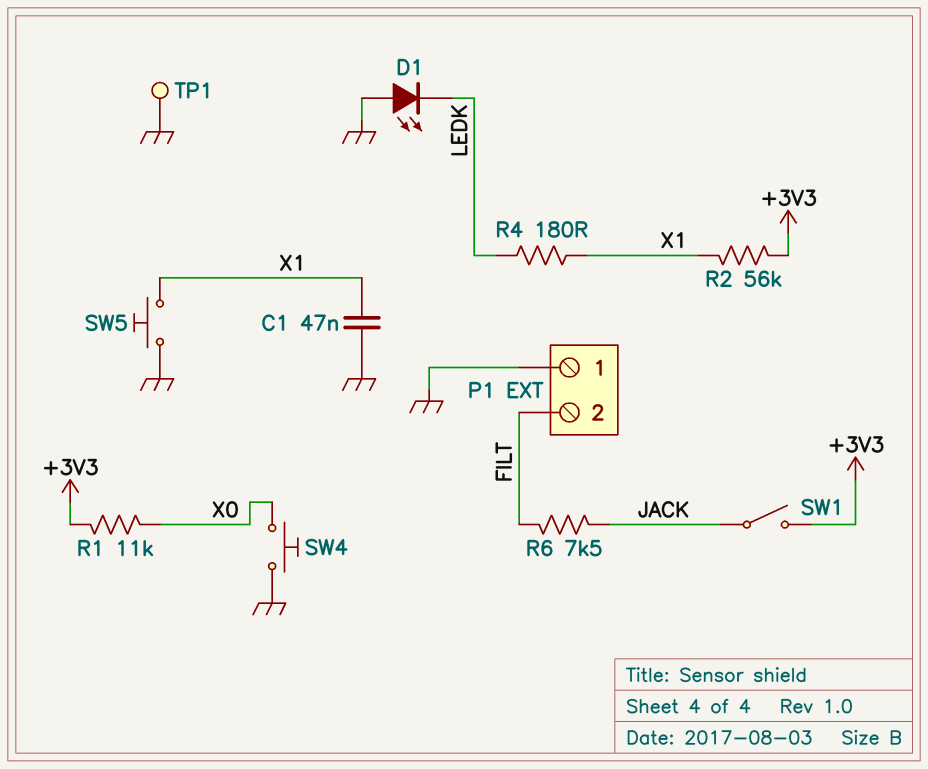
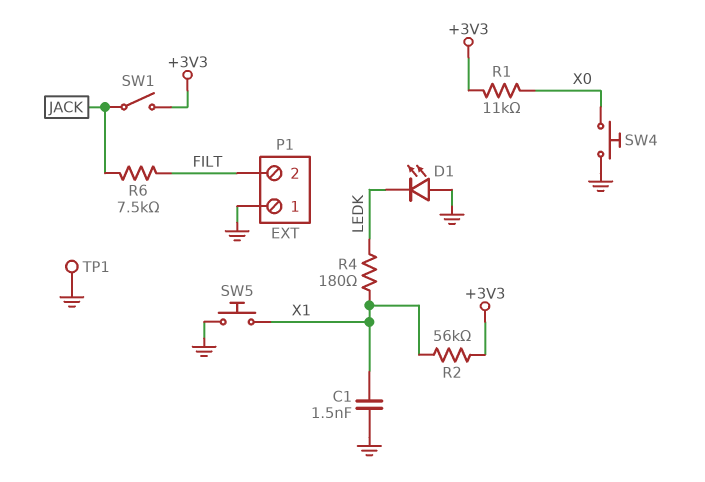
C1: 47nF (GND, X1) -> 1.5nF (GND, X1)

